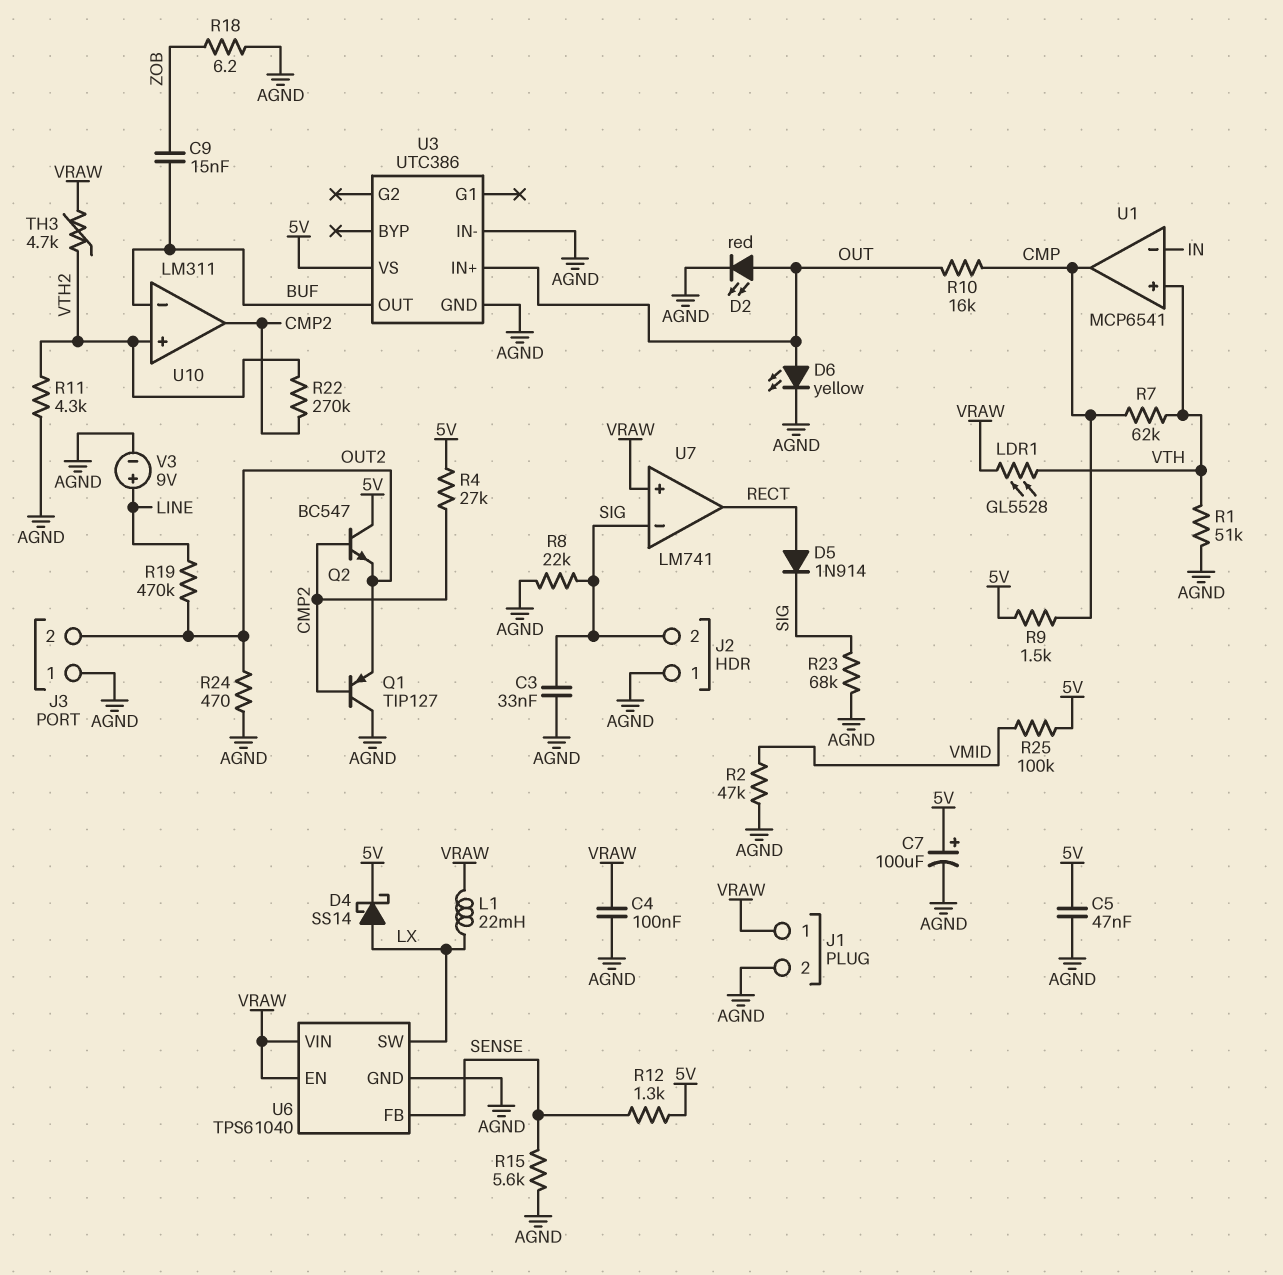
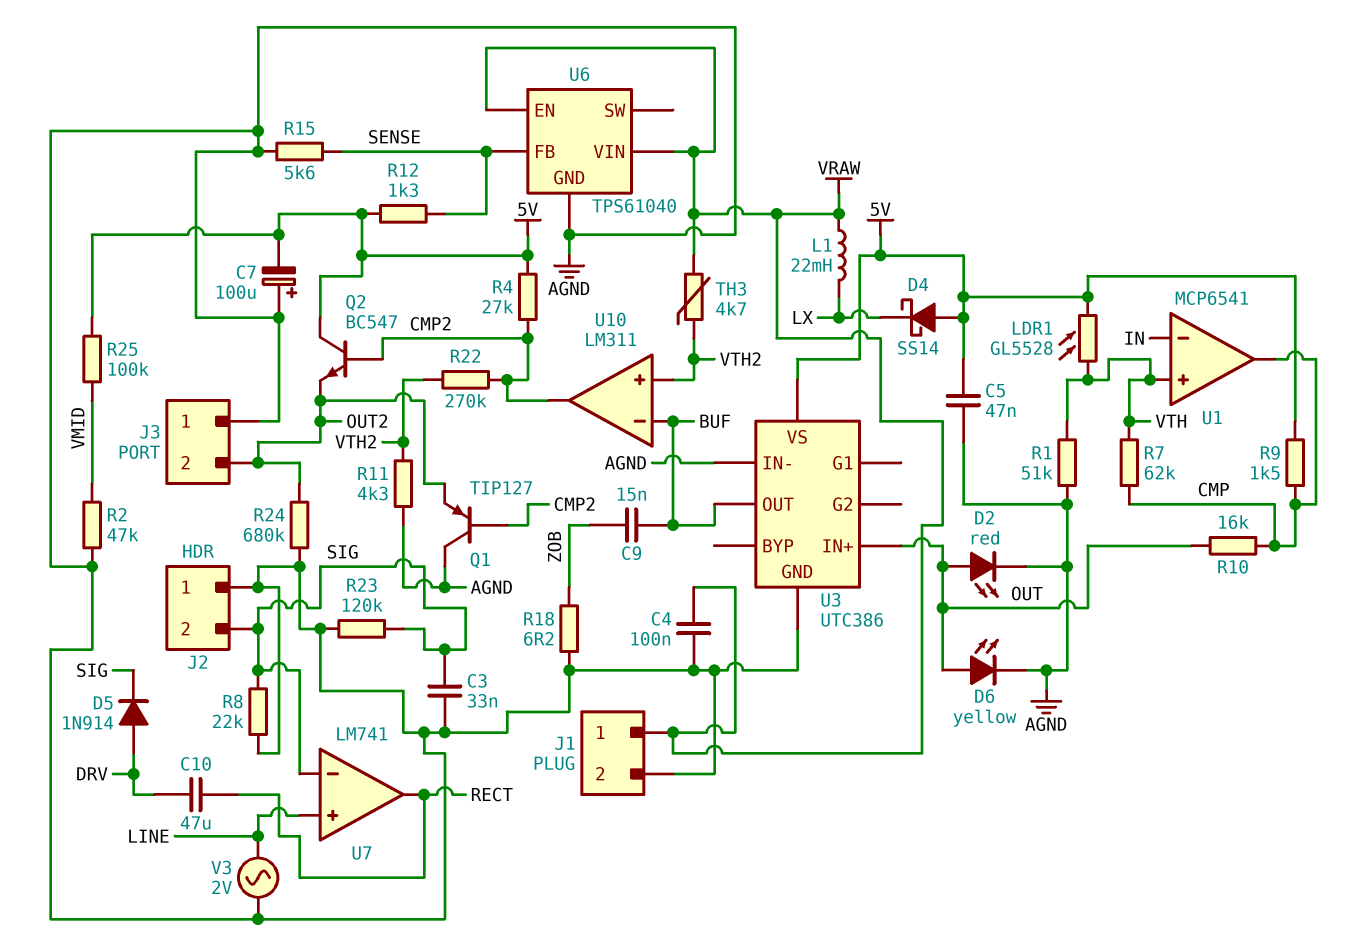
C7: 100uF (plus 5V, minus AGND) -> 100uF (plus AGND, minus 5V)
C10: none -> 47uF (DRV, RECT)
D4: schottky SS14 (A LX, K 5V) -> schottky SS14 (A 5V, K LX)
D5: diode 1N914 (A RECT, K SIG) -> diode 1N914 (A DRV, K SIG)
LDR1: GL5528 (VRAW, VTH) -> GL5528 (5V, VTH)
R19: 470k (LINE, OUT2) -> none
R23: 68k (AGND, SIG) -> 120k (AGND, SIG)
R24: 470 (AGND, OUT2) -> 680k (AGND, OUT2)
U6 pin SW: LX -> none
U7 pin in+: VRAW -> LINE
V3: 9V (plus LINE, minus AGND) -> AC 2V (AGND, LINE)

